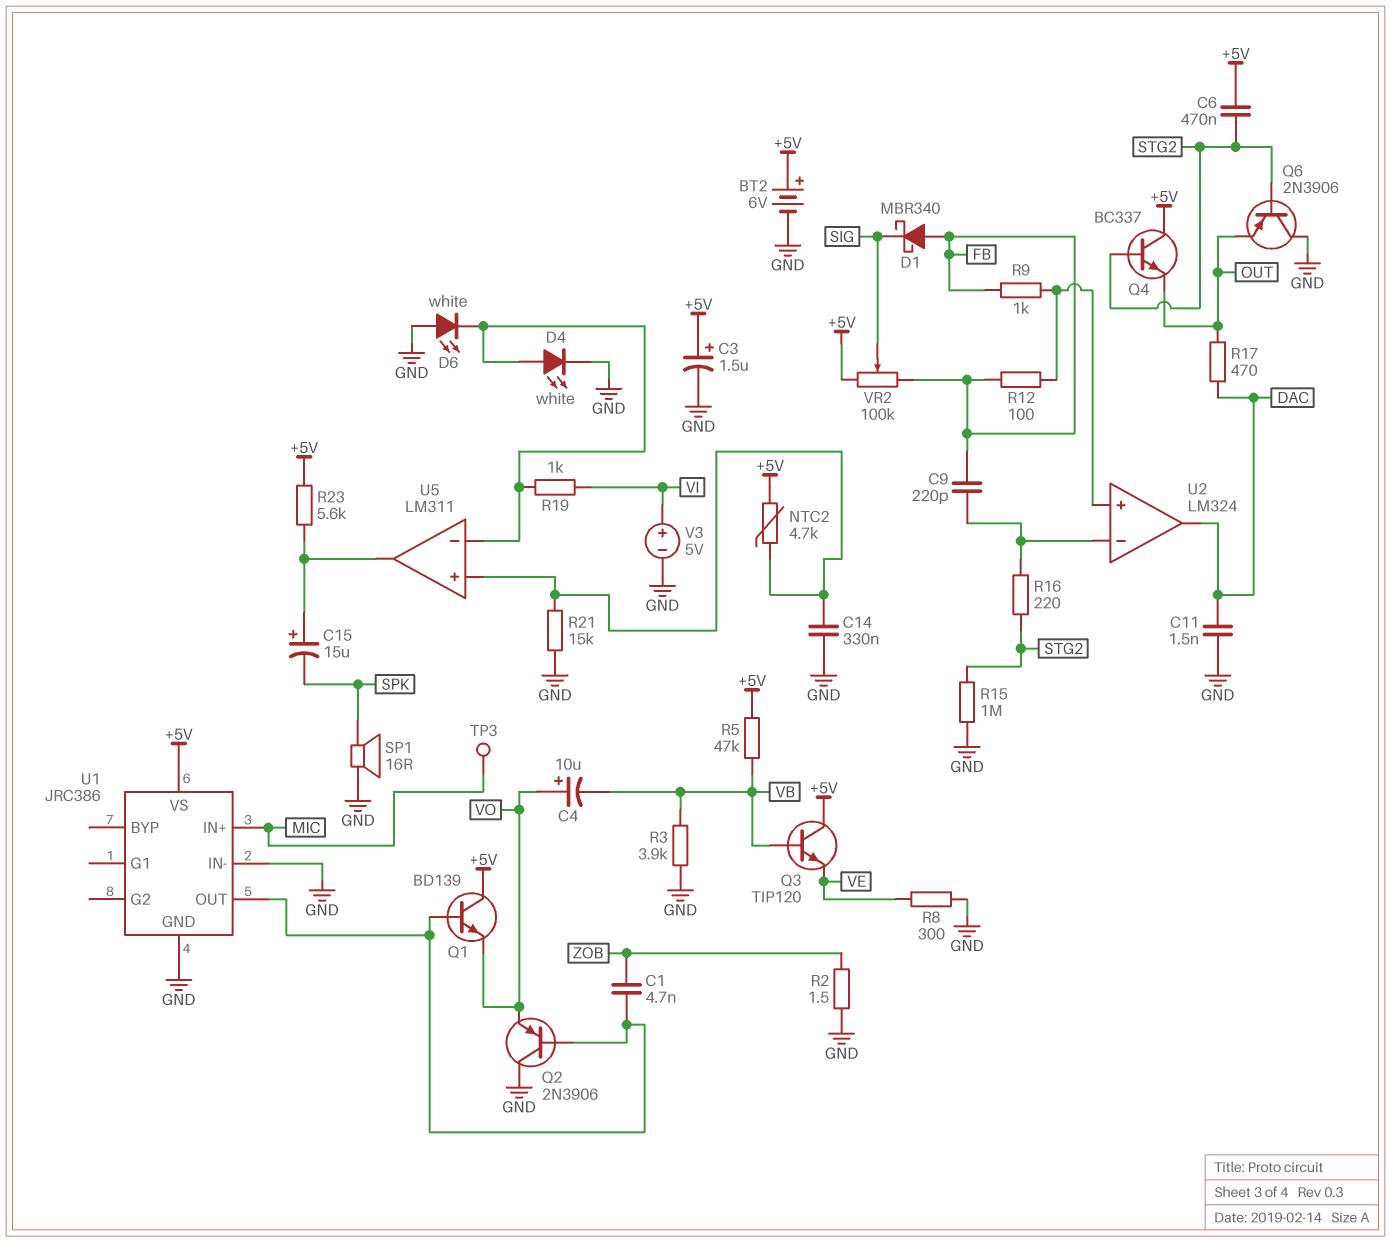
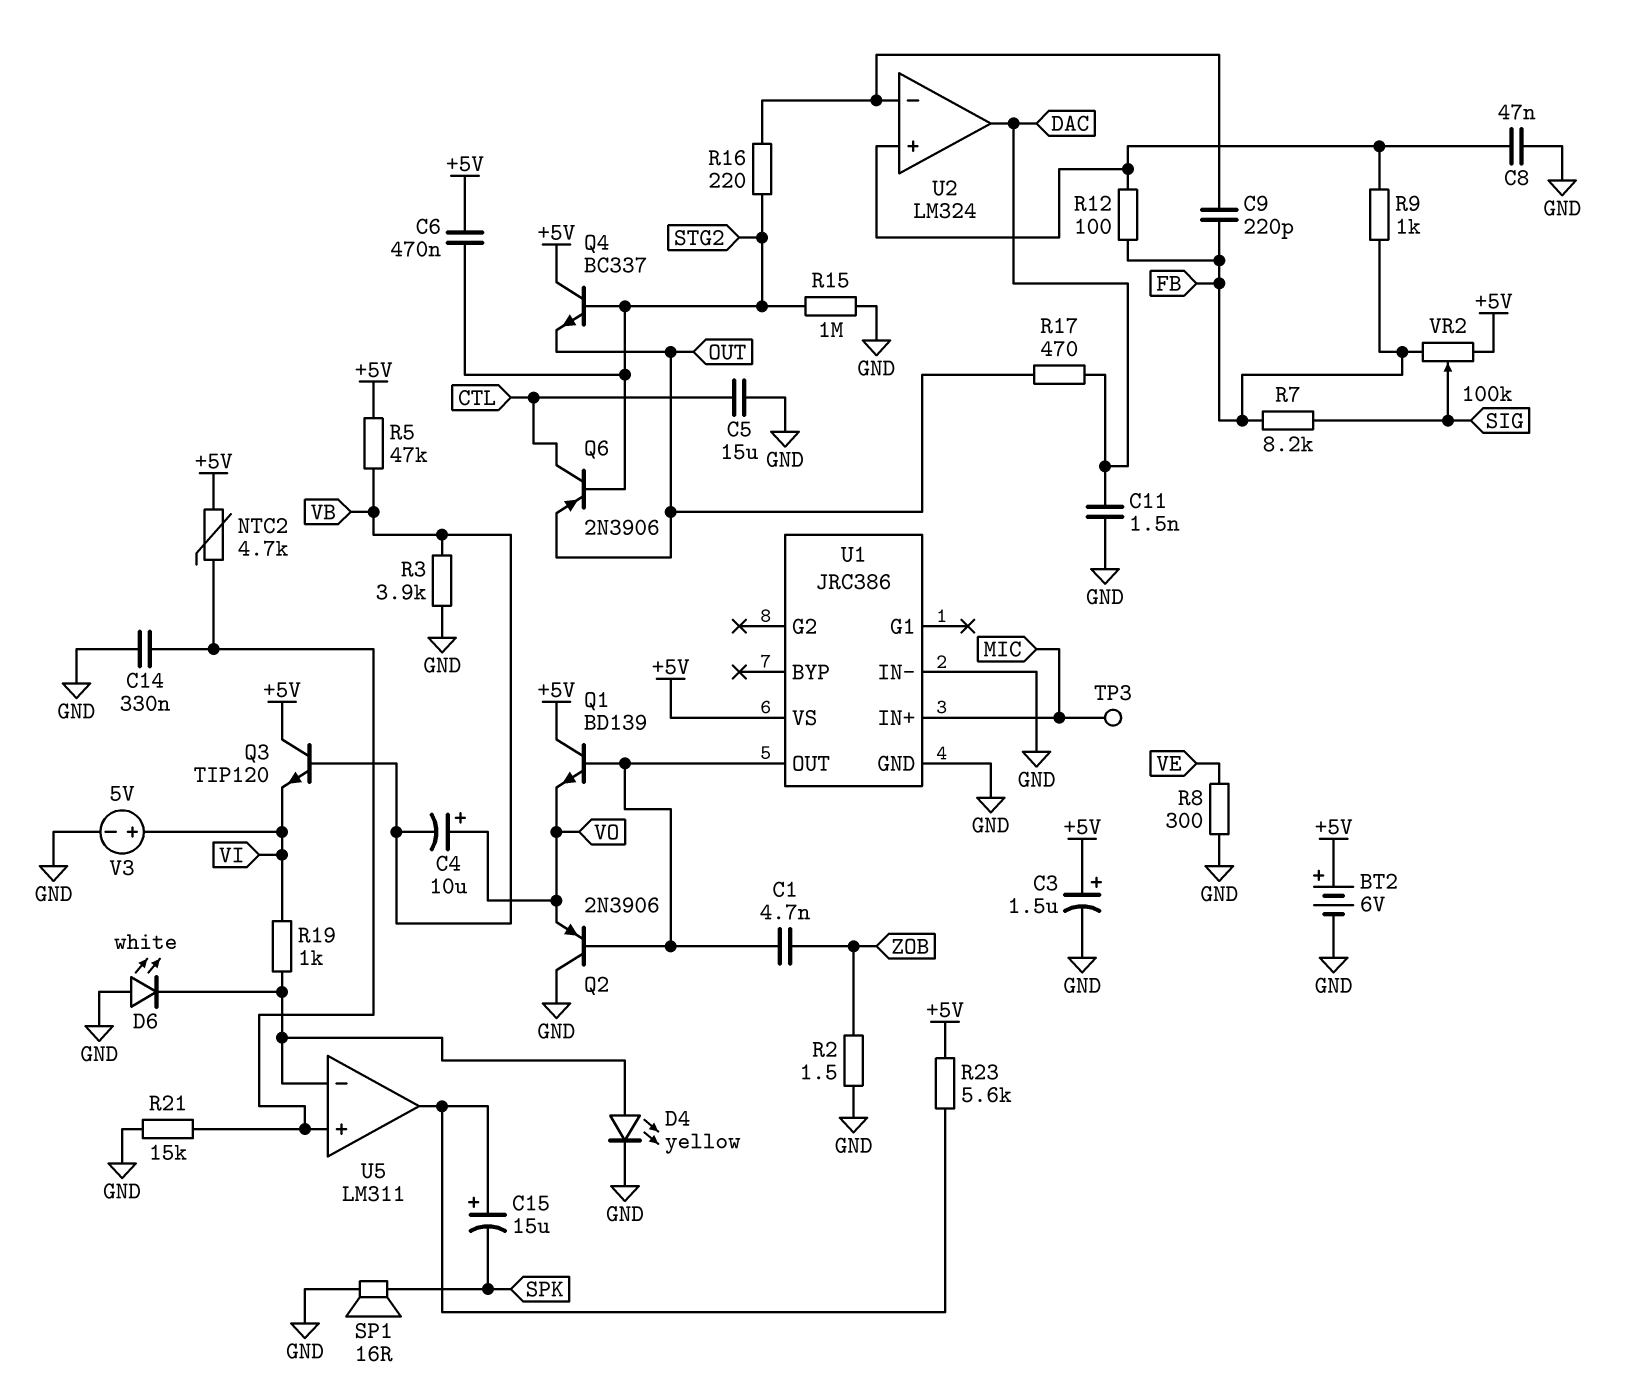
C5: none -> 15uF (CTL, GND)
C8: none -> 47nF (GND, U2/in+)
D1: schottky MBR340 (A FB, K SIG) -> none
D4: LED white (A U5/in-, K GND) -> LED yellow (A U5/in-, K GND)
Q3: NPN TIP120 (B VB, C +5V, E VE) -> NPN TIP120 (B VB, C +5V, E VI)
Q6: PNP 2N3906 (B STG2, C GND, E OUT) -> PNP 2N3906 (B STG2, C CTL, E OUT)
R7: none -> 8.2k (FB, SIG)

